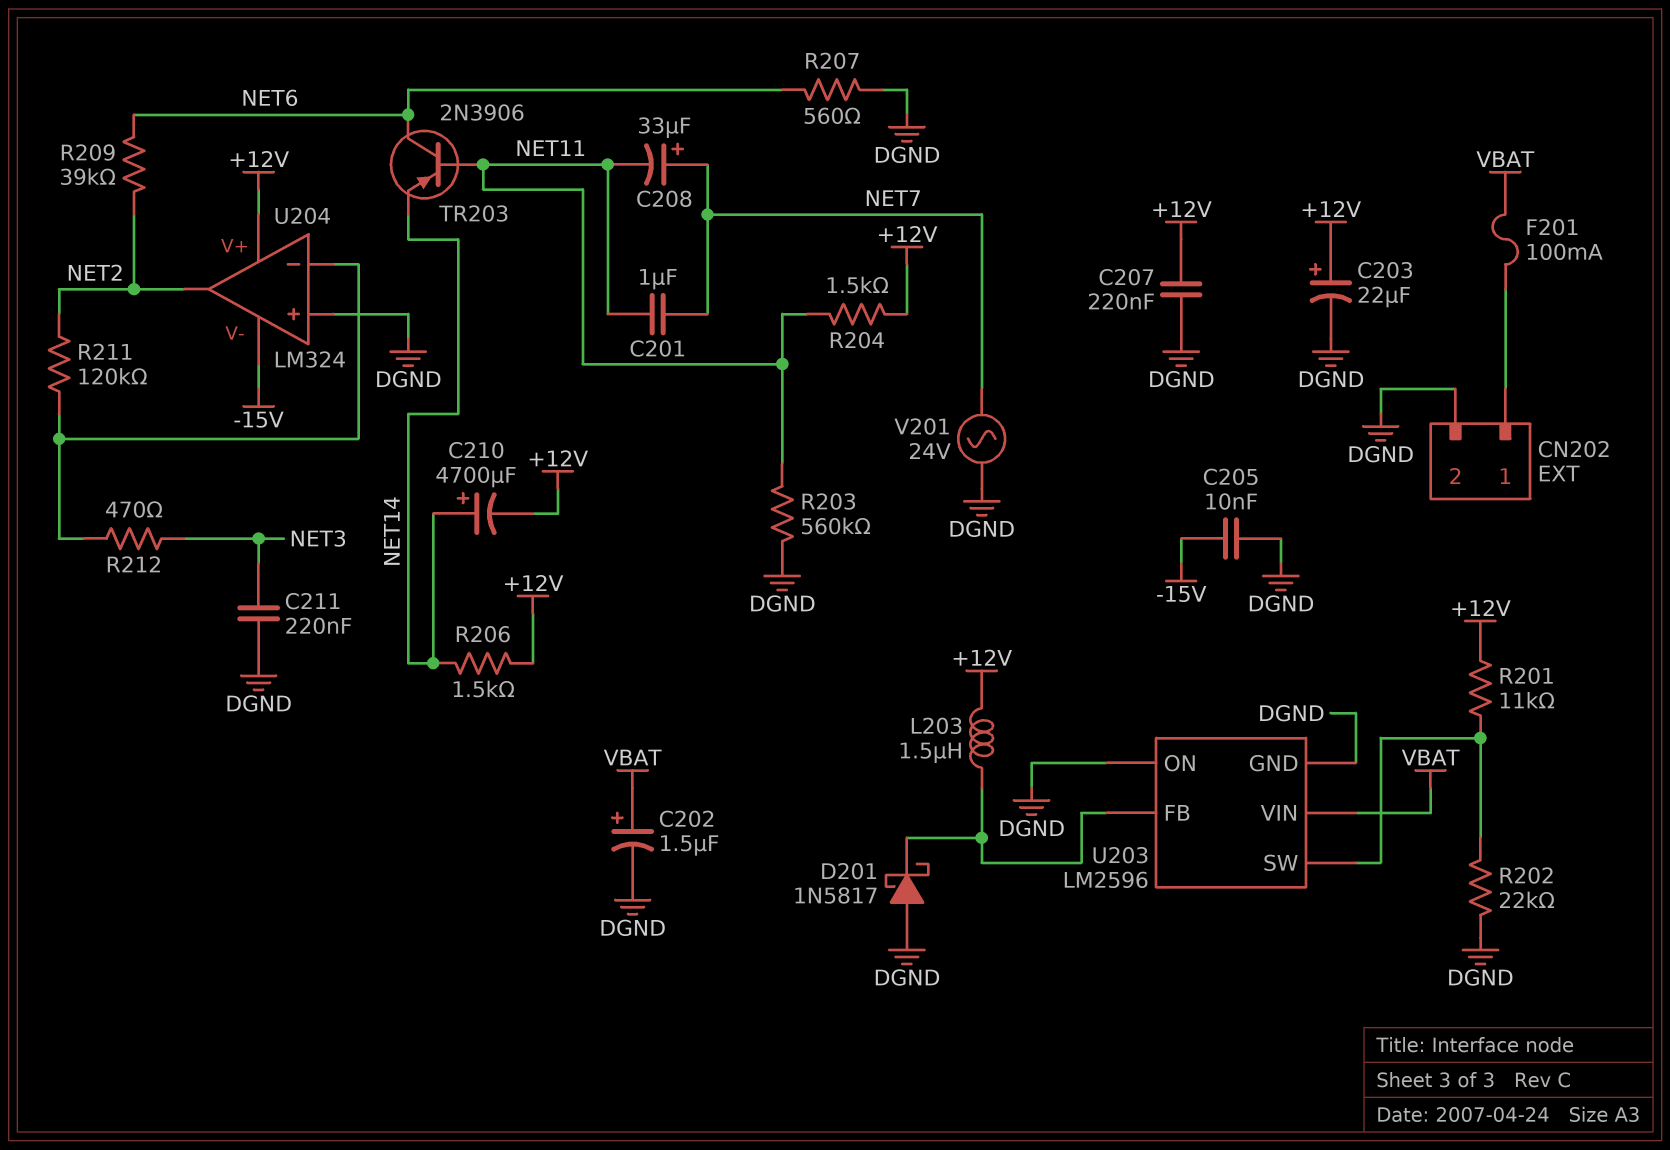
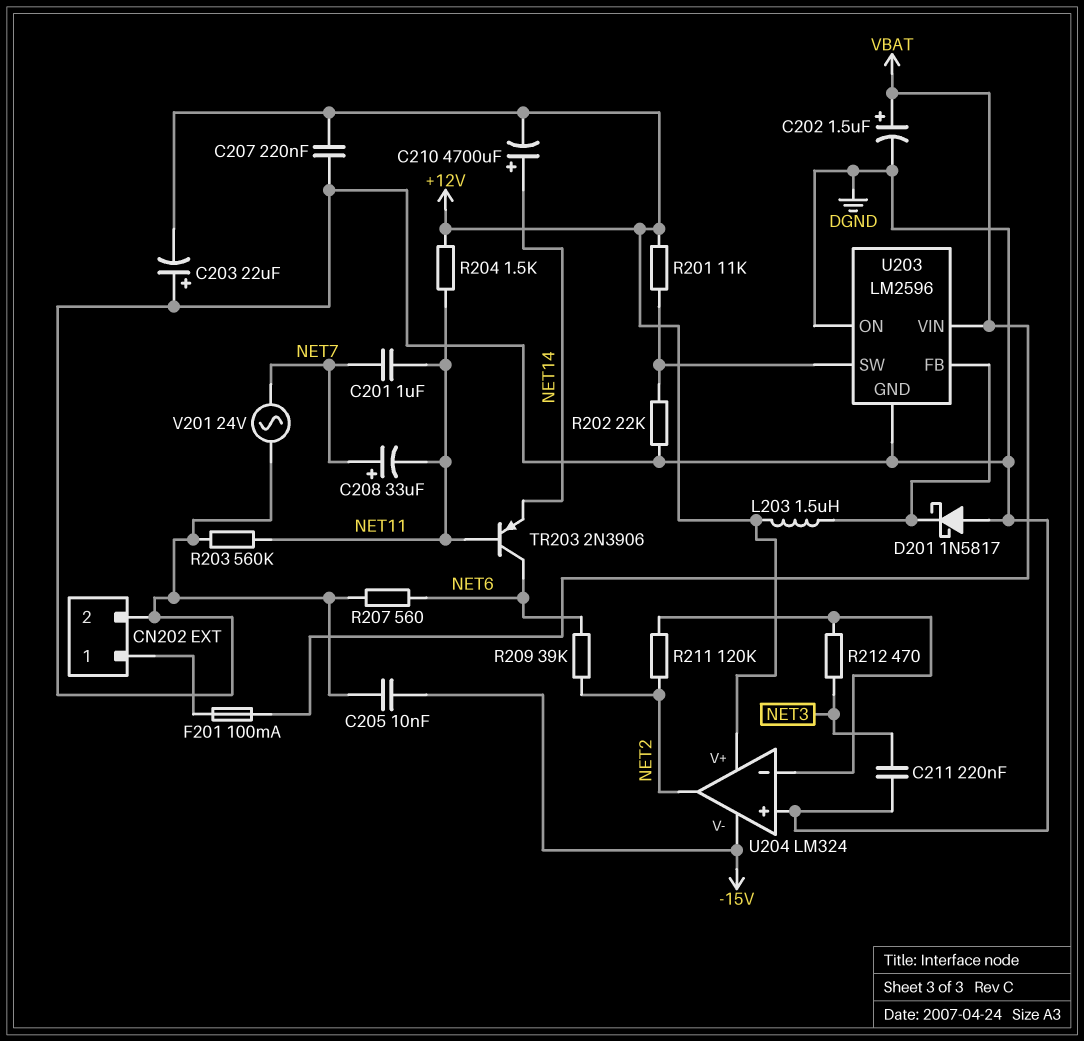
C203: 22uF (plus +12V, minus DGND) -> 22uF (plus DGND, minus +12V)
R206: 1.5k (+12V, NET14) -> none

